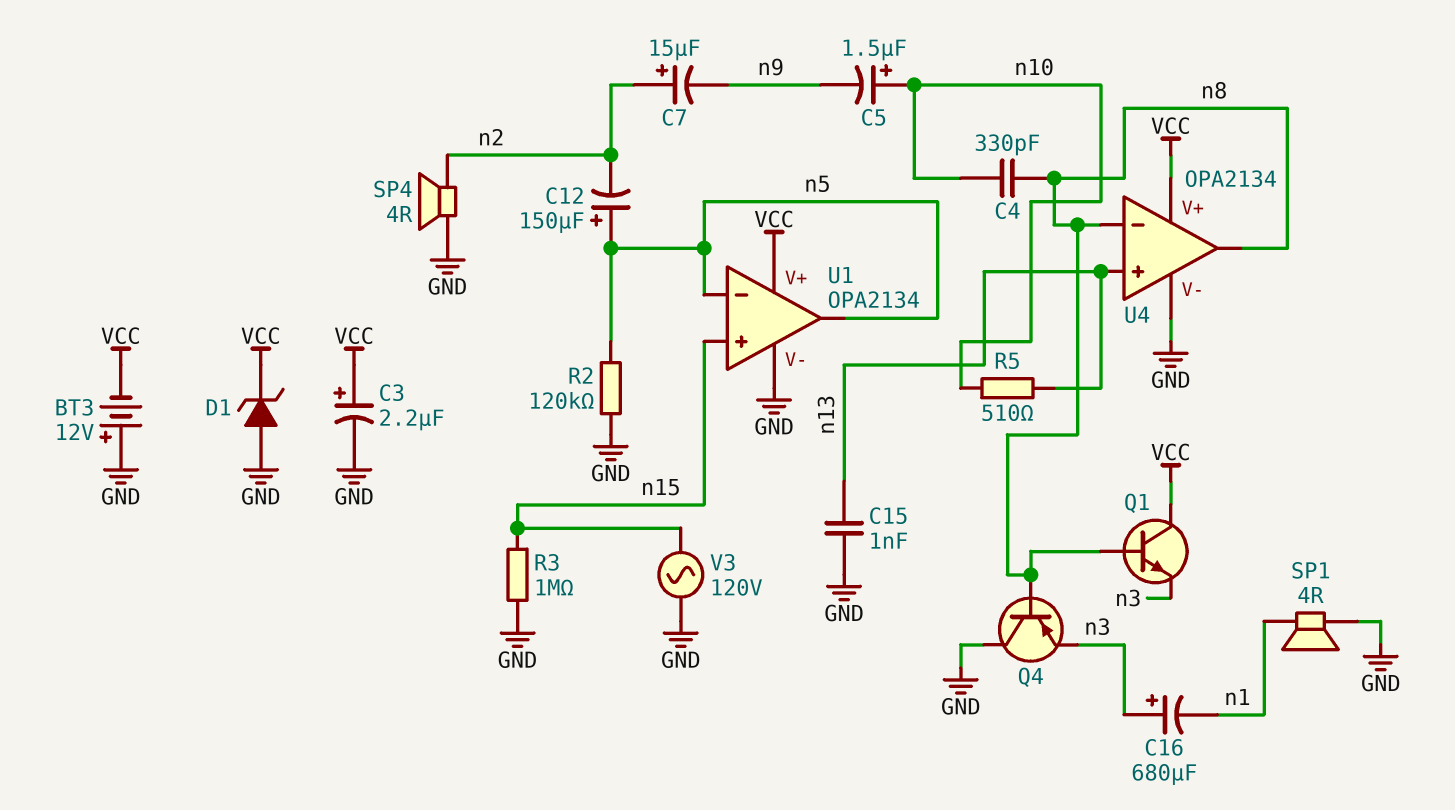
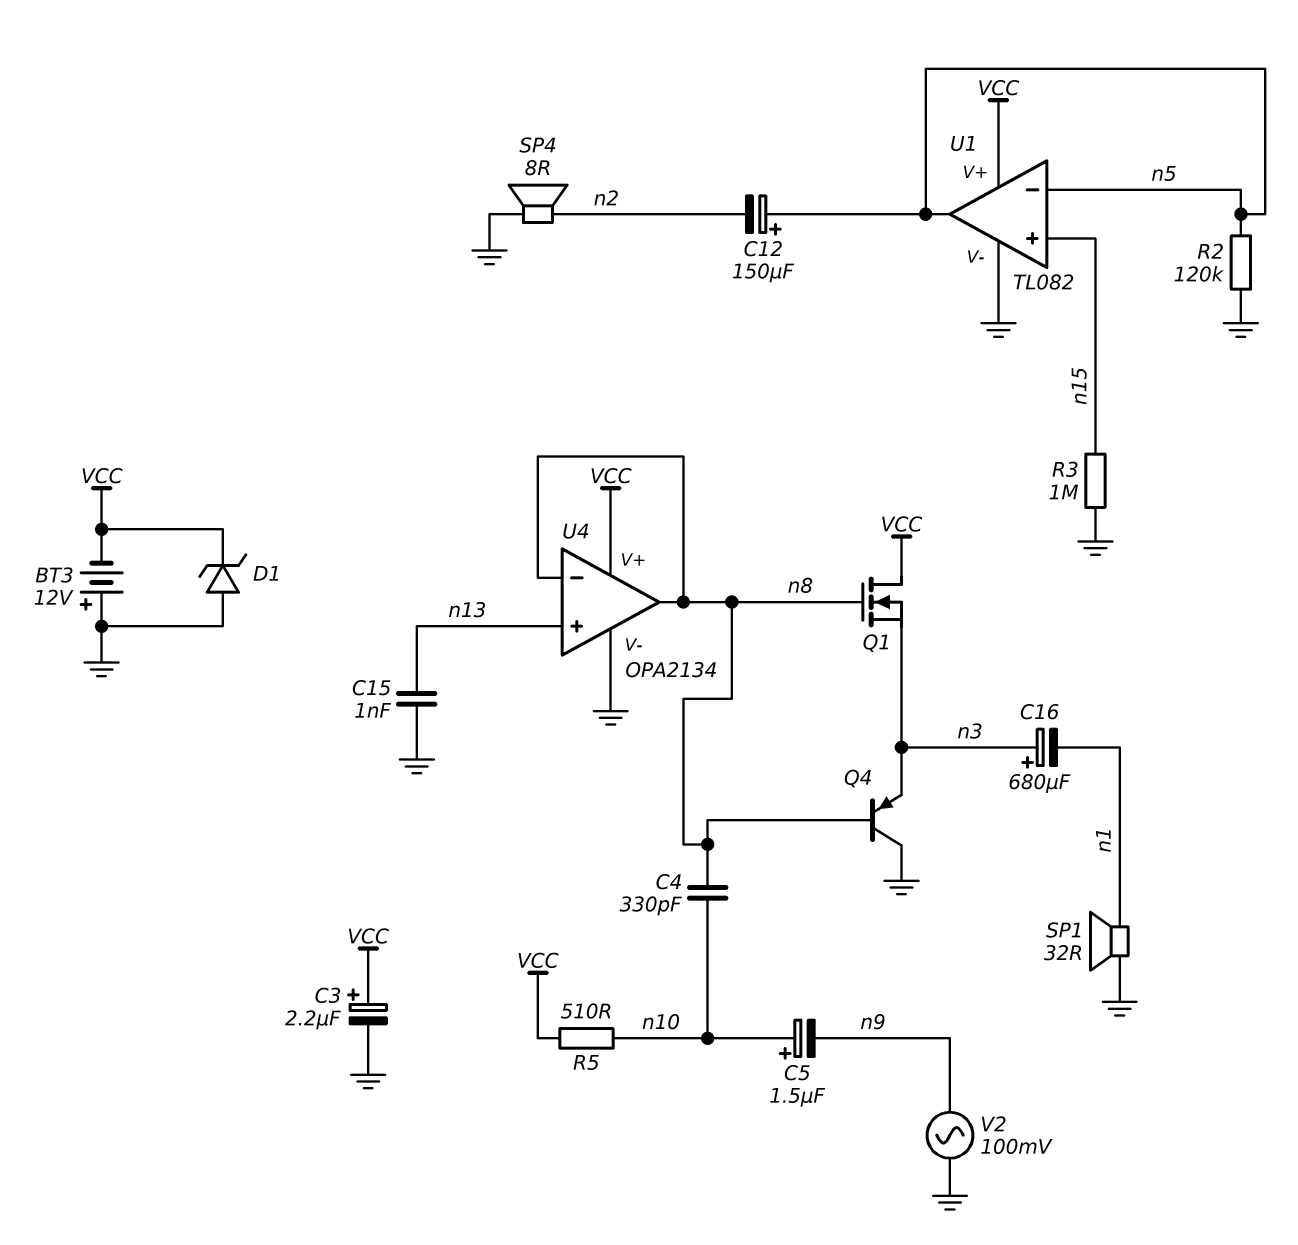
C7: 15uF (plus n2, minus n9) -> none
Q1: NPN (B n8, C VCC, E n3) -> NMOS (G n8, D VCC, S n3)
R5: 510 (n10, n13) -> 510 (VCC, n10)
SP1: speaker 4R (GND, n1) -> speaker 32R (GND, n1)
SP4: speaker 4R (GND, n2) -> speaker 8R (GND, n2)
U1: OPA2134 -> TL082
V2: none -> AC 100mV (GND, n9)
V3: AC 120V (GND, n15) -> none

